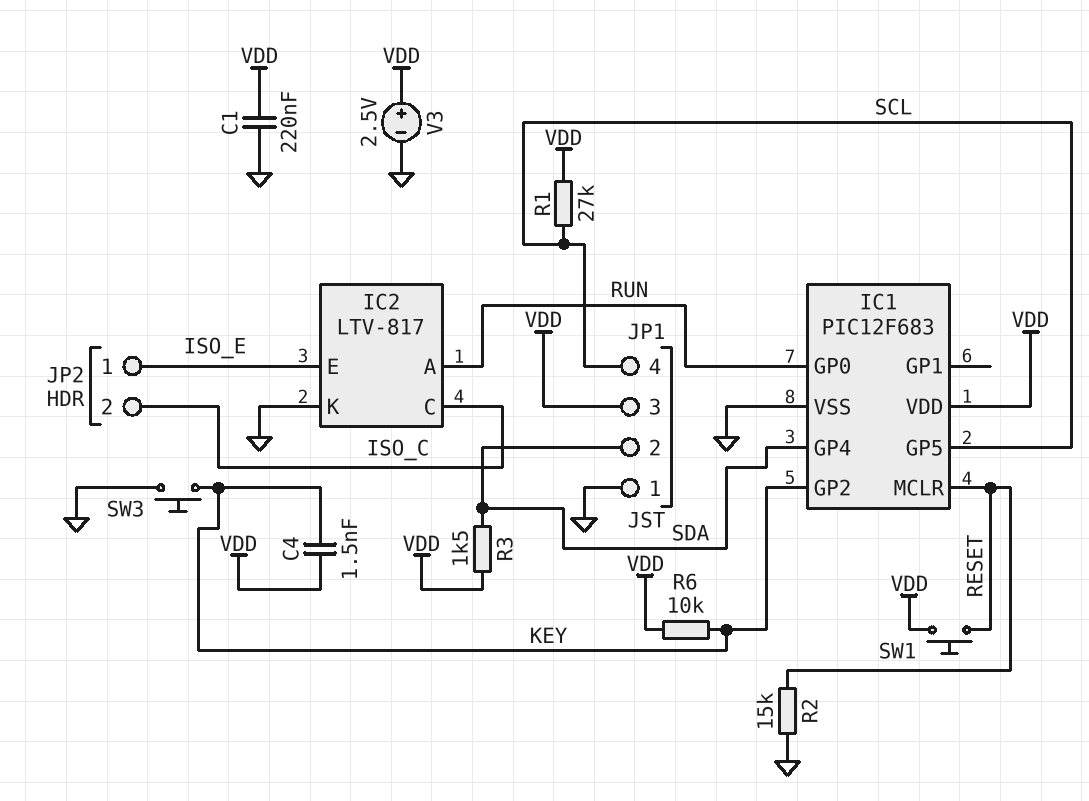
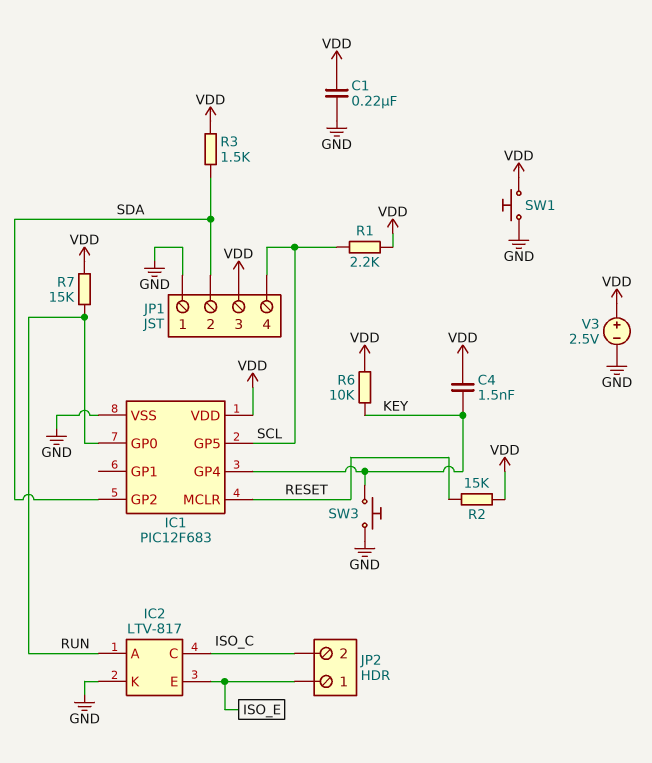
IC1 pin GP2: KEY -> SDA
IC1 pin GP4: SDA -> KEY
R1: 27k (SCL, VDD) -> 2.2k (SCL, VDD)
R2: 15k (GND, RESET) -> 15k (RESET, VDD)
R7: none -> 15k (RUN, VDD)
SW1: button (RESET, VDD) -> button (GND, VDD)

